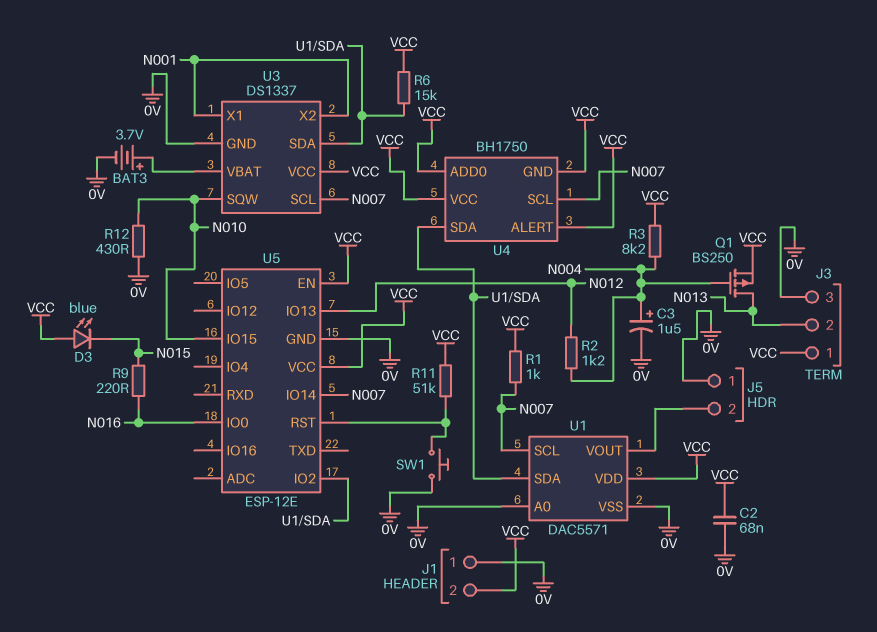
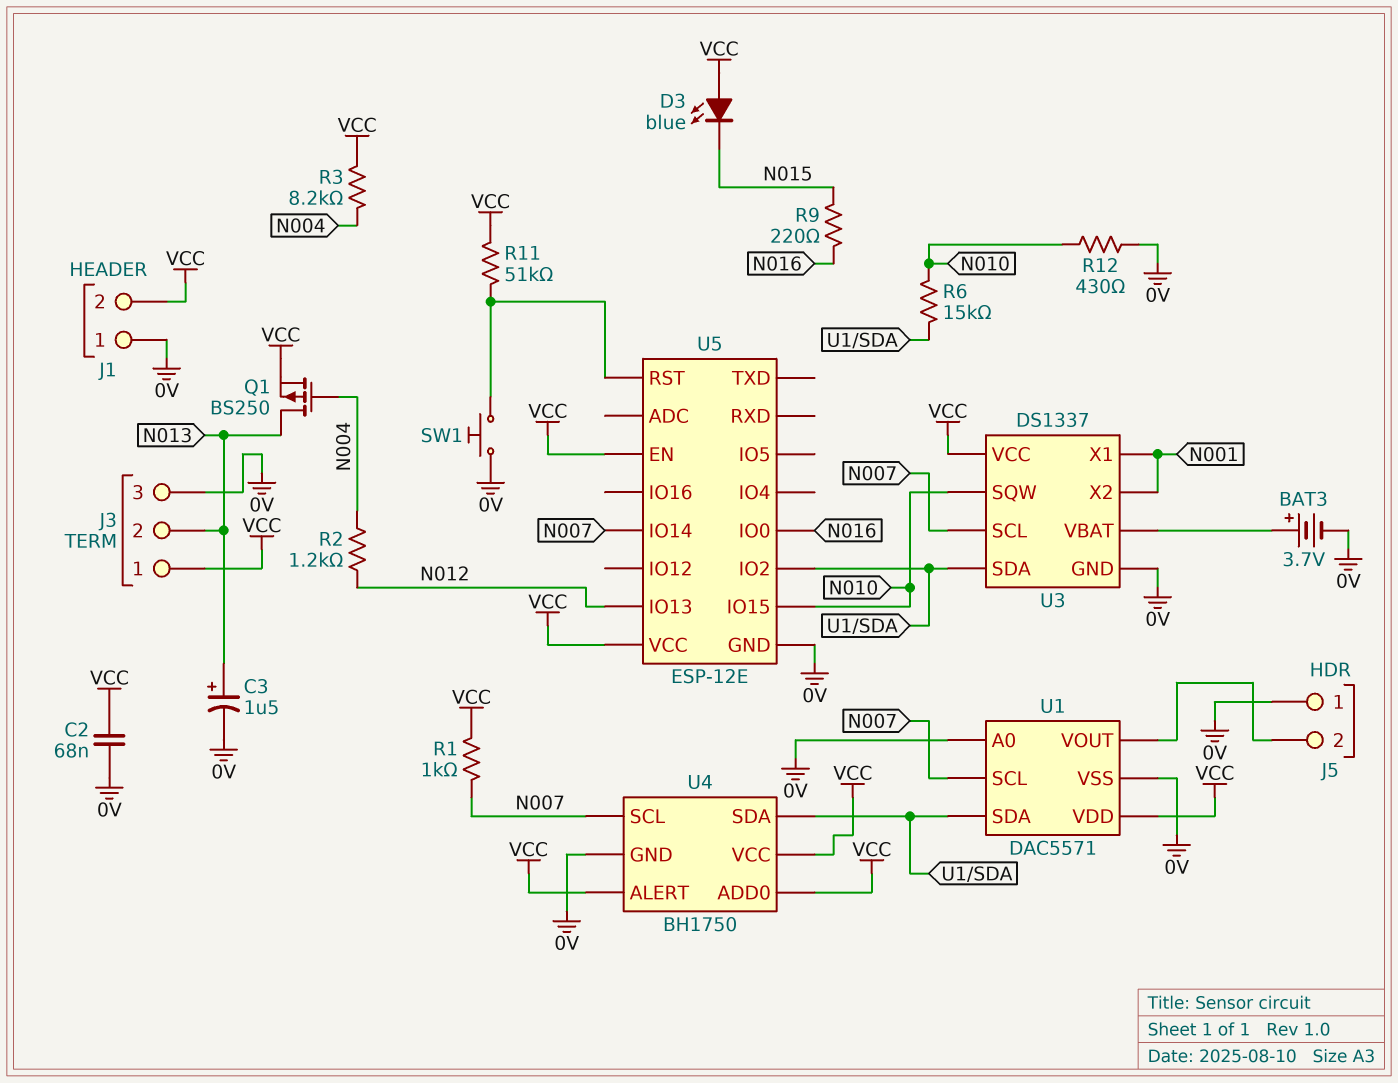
C3: 1.5uF (plus N004, minus 0V) -> 1.5uF (plus N013, minus 0V)
R6: 15k (U1/SDA, VCC) -> 15k (N010, U1/SDA)
U4 pin GND: VCC -> 0V

